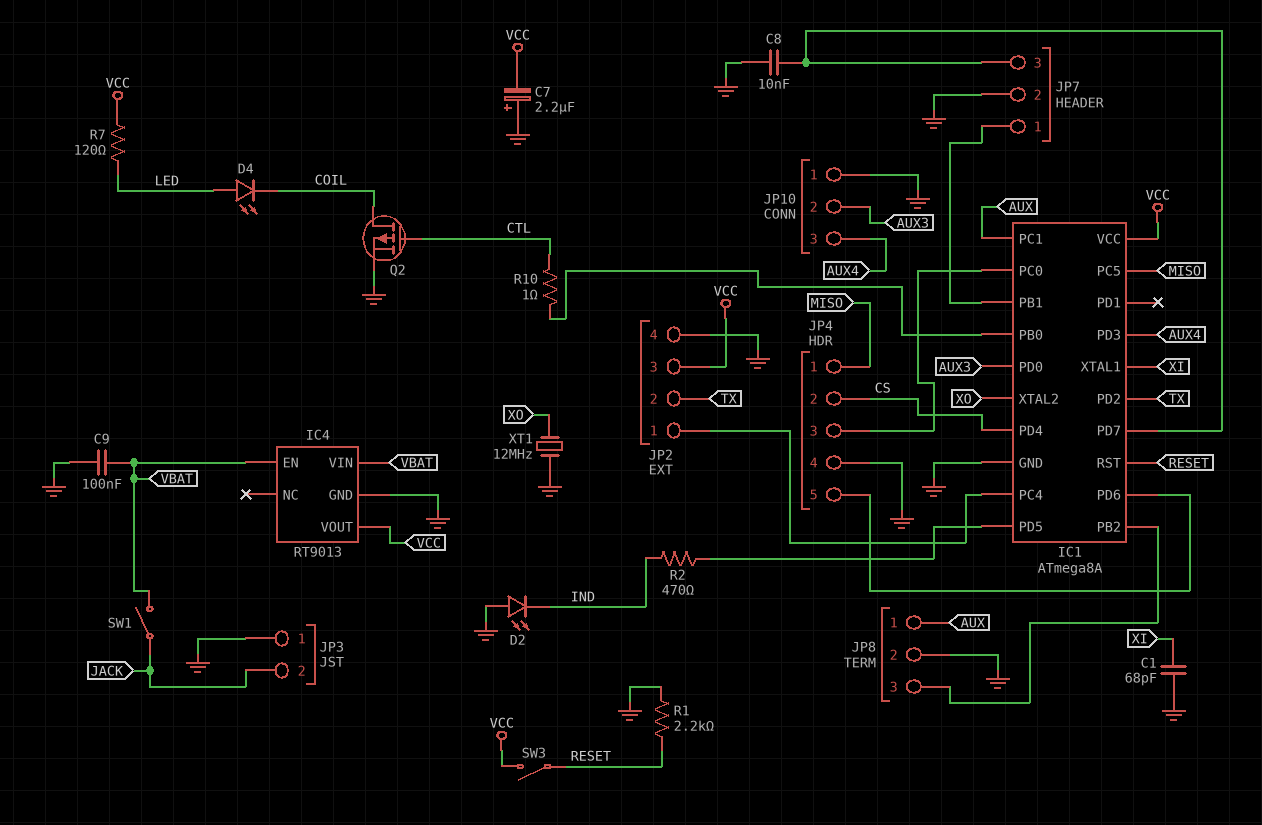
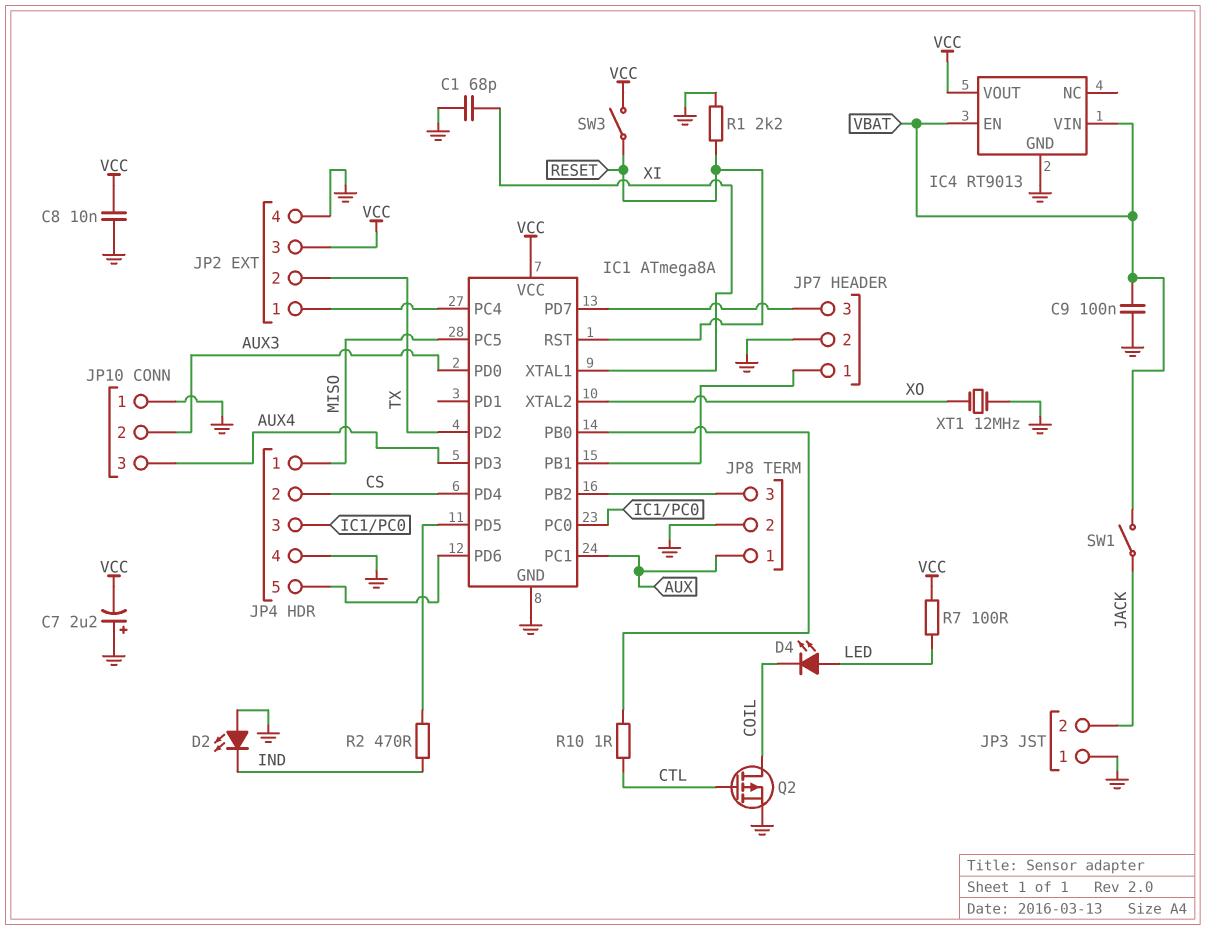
C8: 10nF (GND, IC1/PD7) -> 10nF (GND, VCC)
R7: 120 (LED, VCC) -> 100 (LED, VCC)

